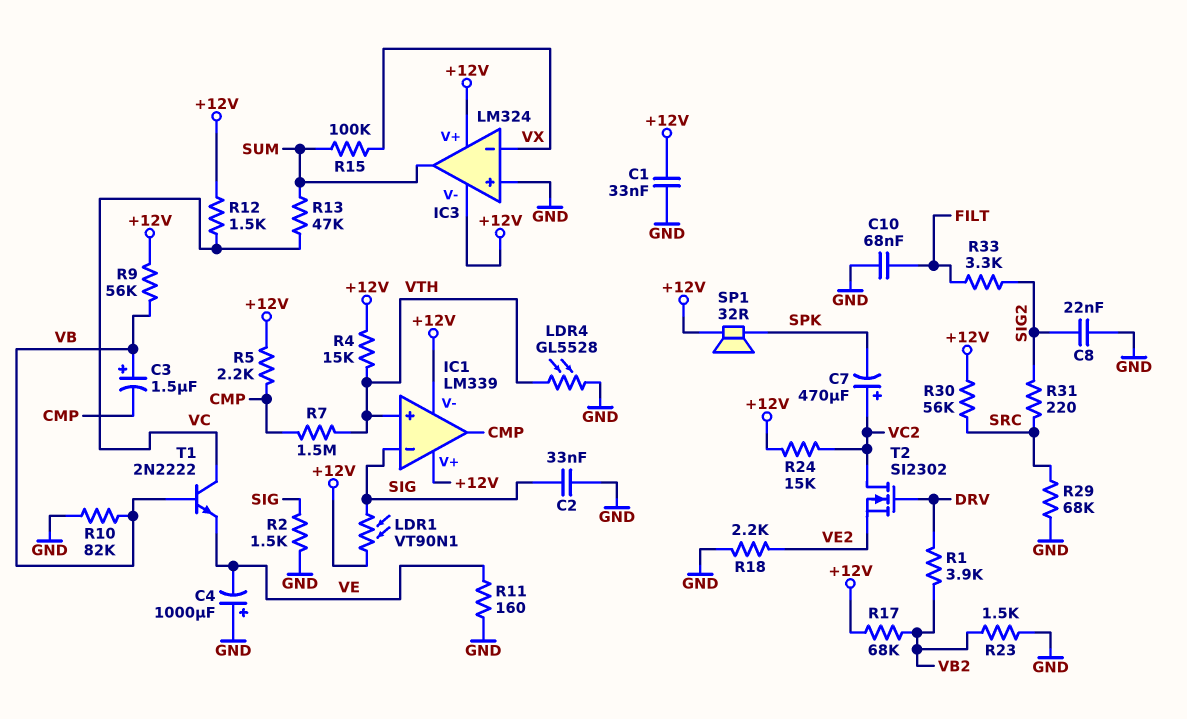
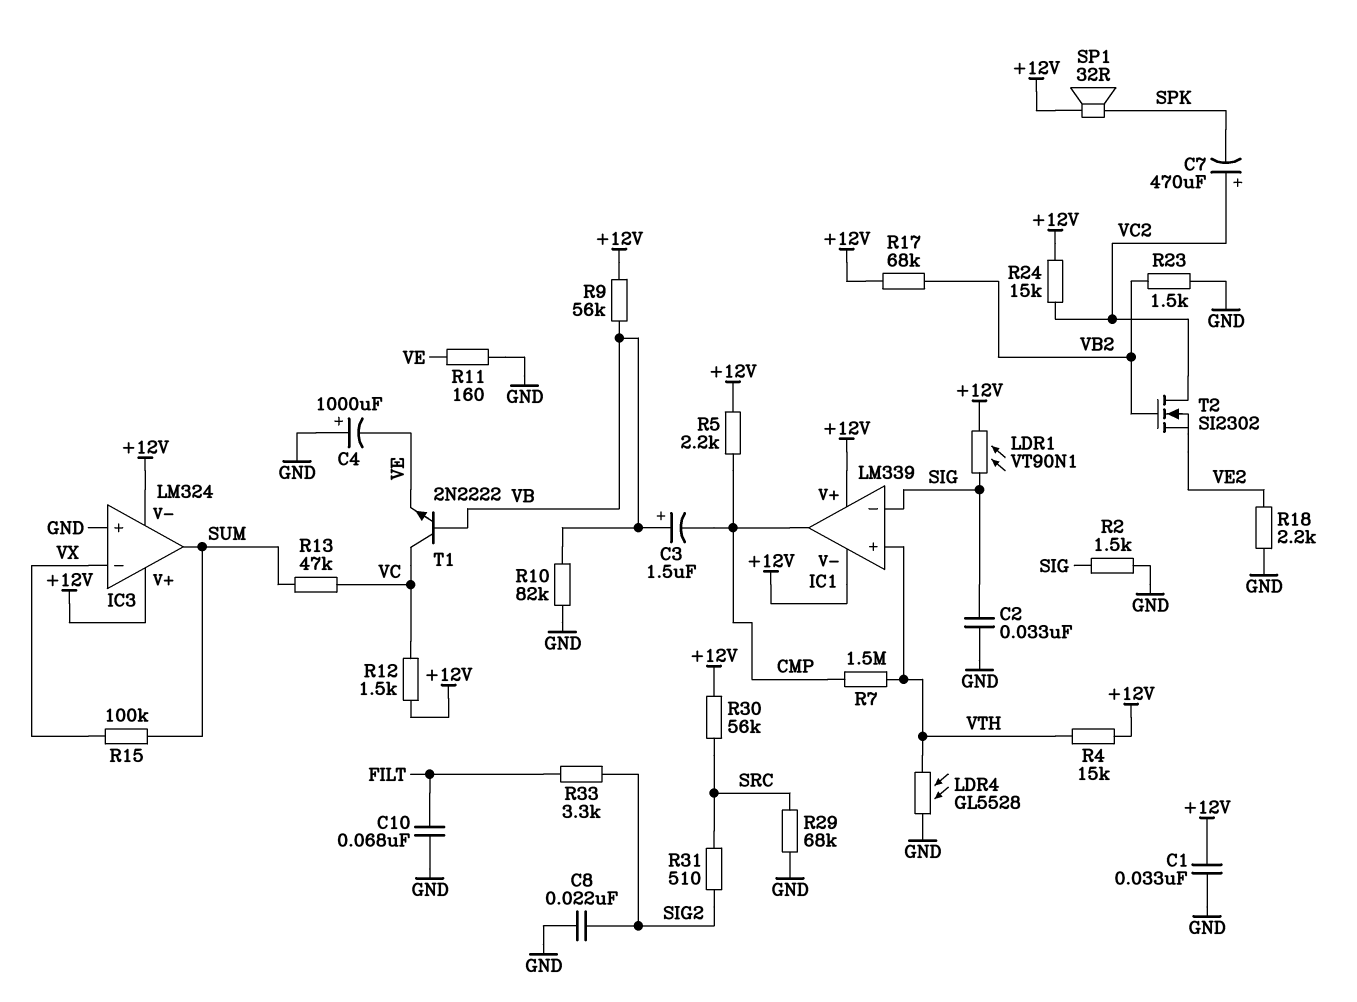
R1: 3.9k (DRV, VB2) -> none
R31: 220 (SIG2, SRC) -> 510 (SIG2, SRC)
T2: NMOS SI2302 (G DRV, D VC2, S VE2) -> NMOS SI2302 (G VB2, D VC2, S VE2)

